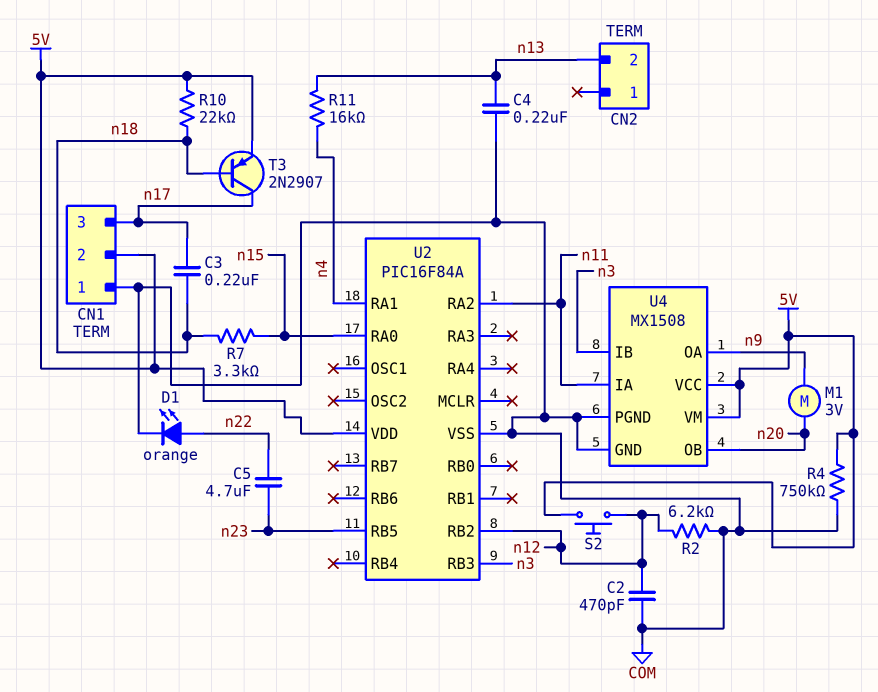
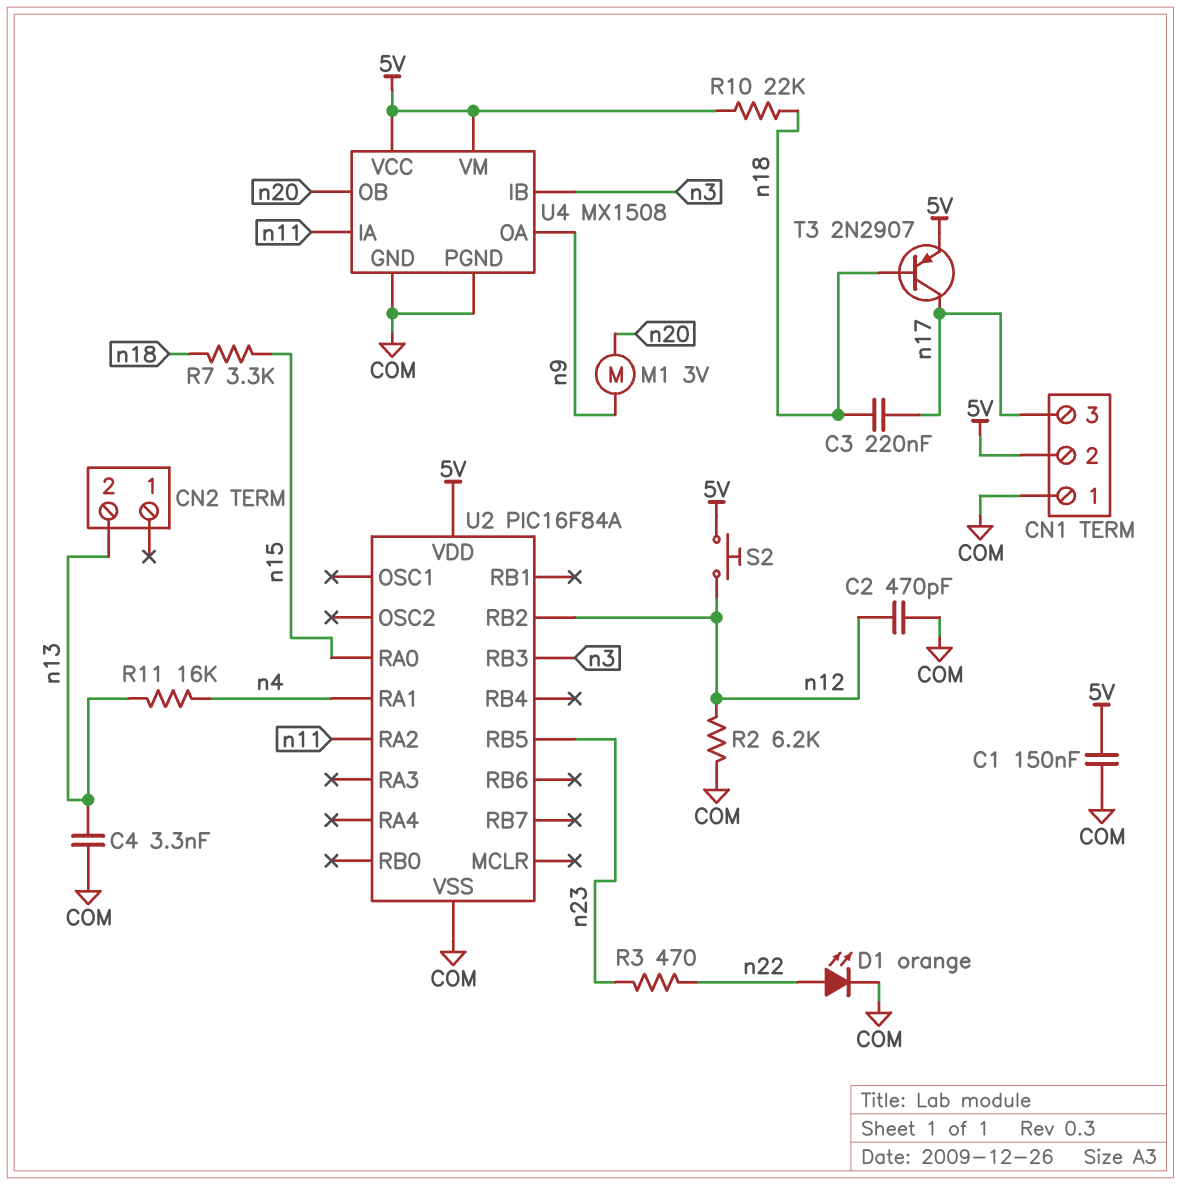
C1: none -> 150nF (5V, COM)
C4: 220nF (COM, n13) -> 3.3nF (COM, n13)
C5: 4.7uF (n22, n23) -> none
R3: none -> 470 (n22, n23)
R4: 750k (5V, COM) -> none

